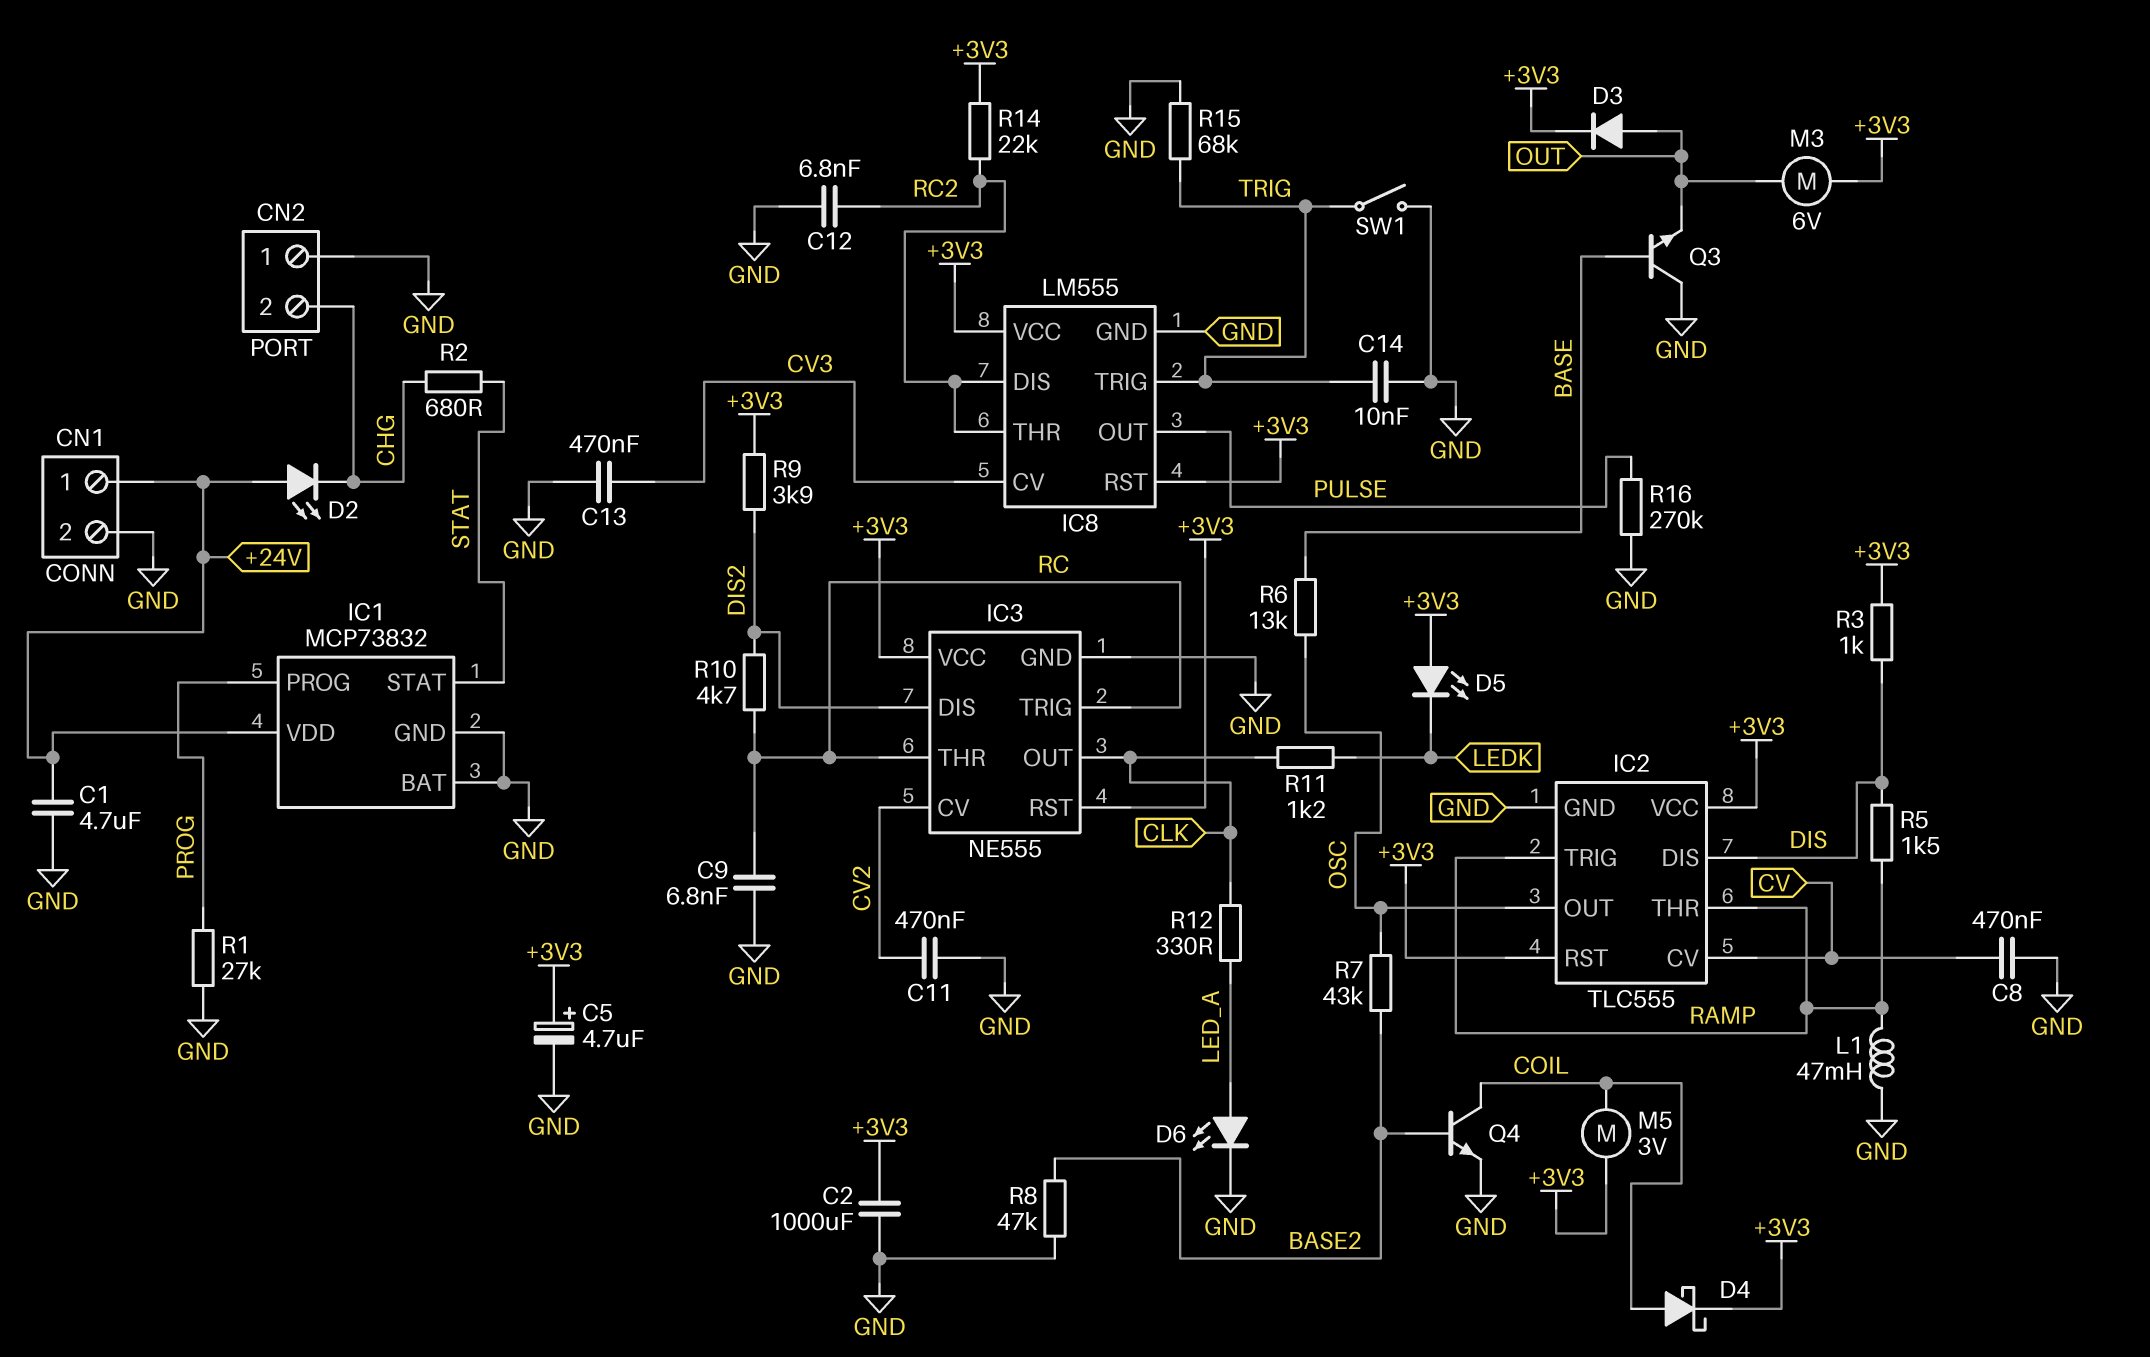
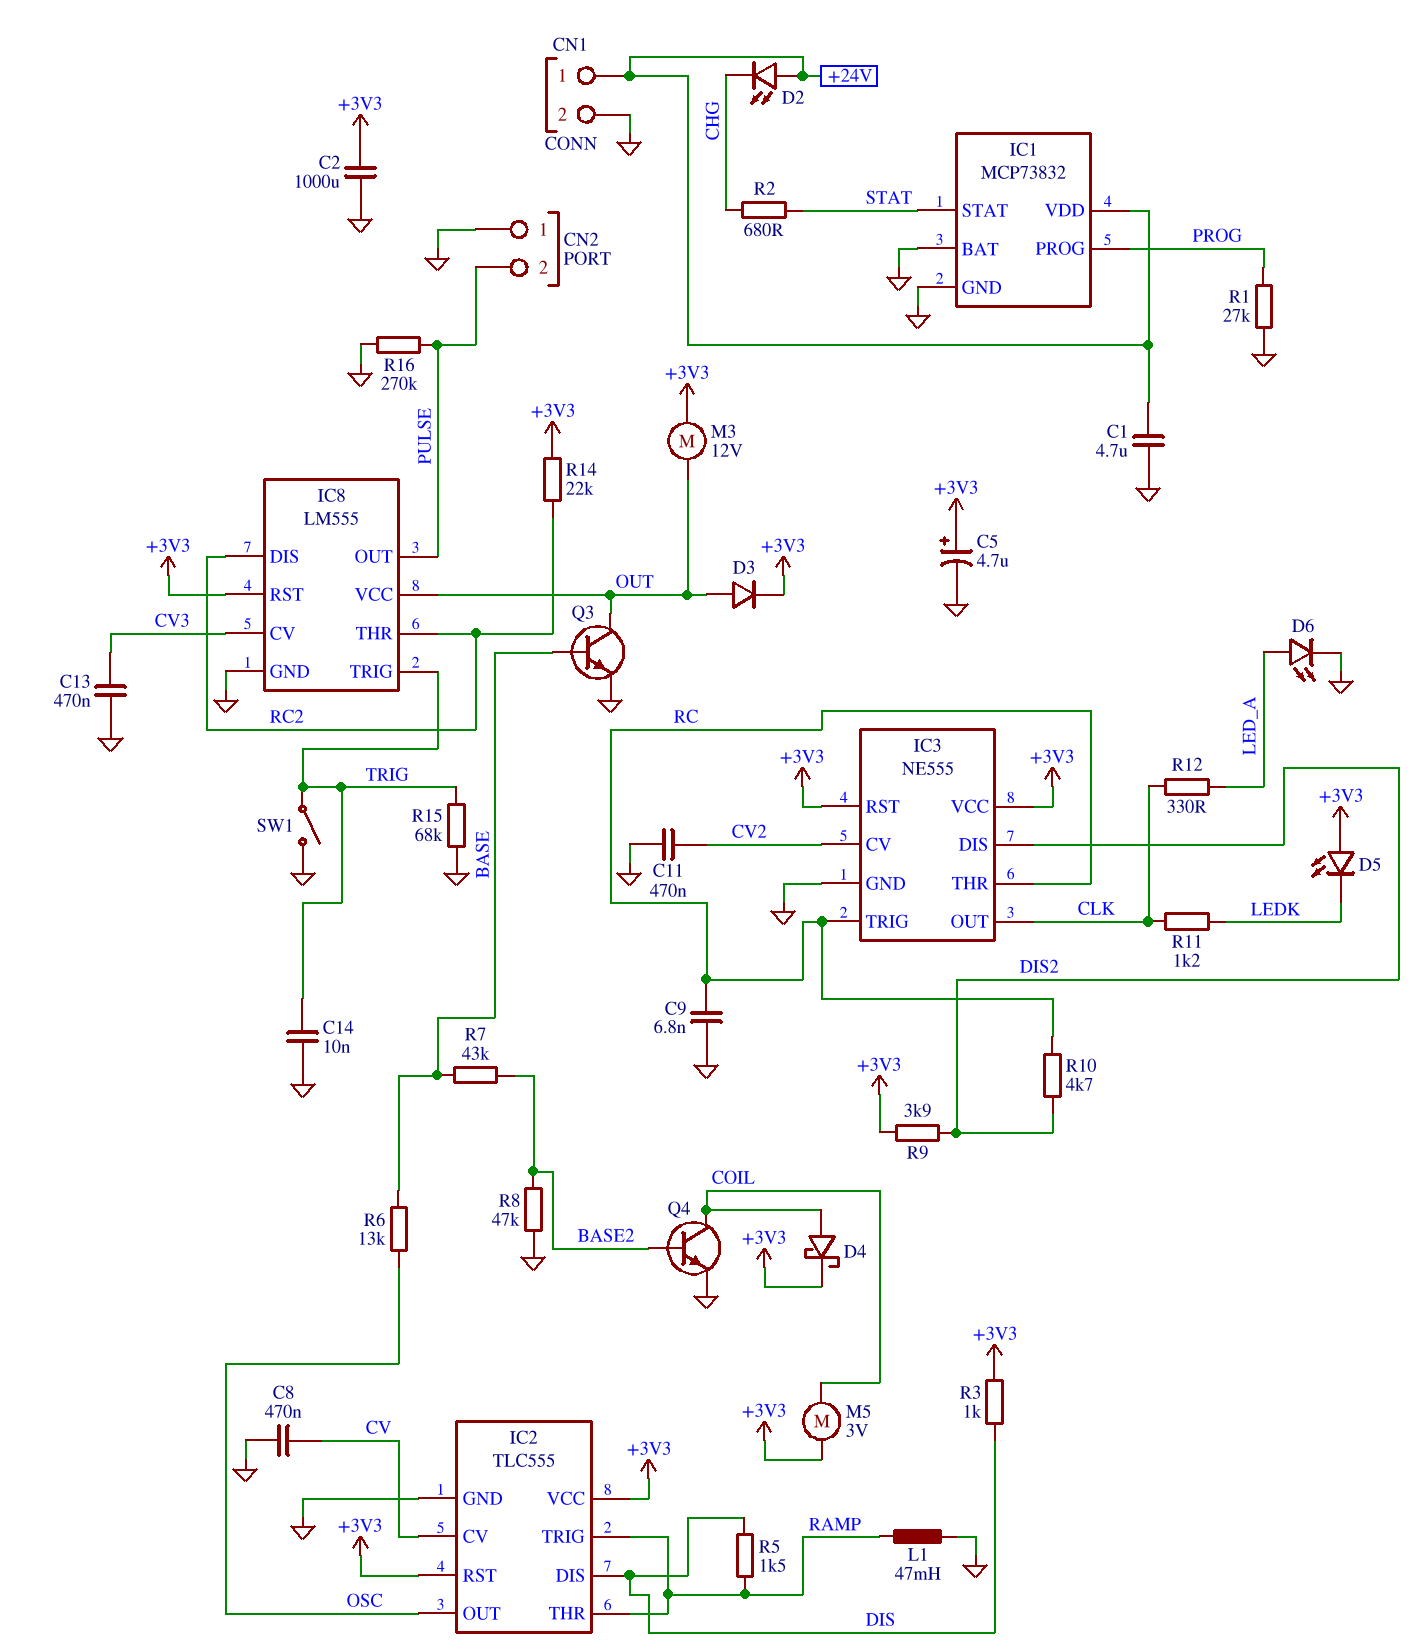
C12: 6.8nF (GND, RC2) -> none
CN2 pin 2: CHG -> PULSE
IC8 pin VCC: +3V3 -> OUT
M3: motor 6V (+3V3, OUT) -> motor 12V (+3V3, OUT)
Q3: NPN (B BASE, C GND, E OUT) -> NPN (B BASE, C OUT, E GND)
R7: 43k (BASE2, OSC) -> 43k (BASE, BASE2)

